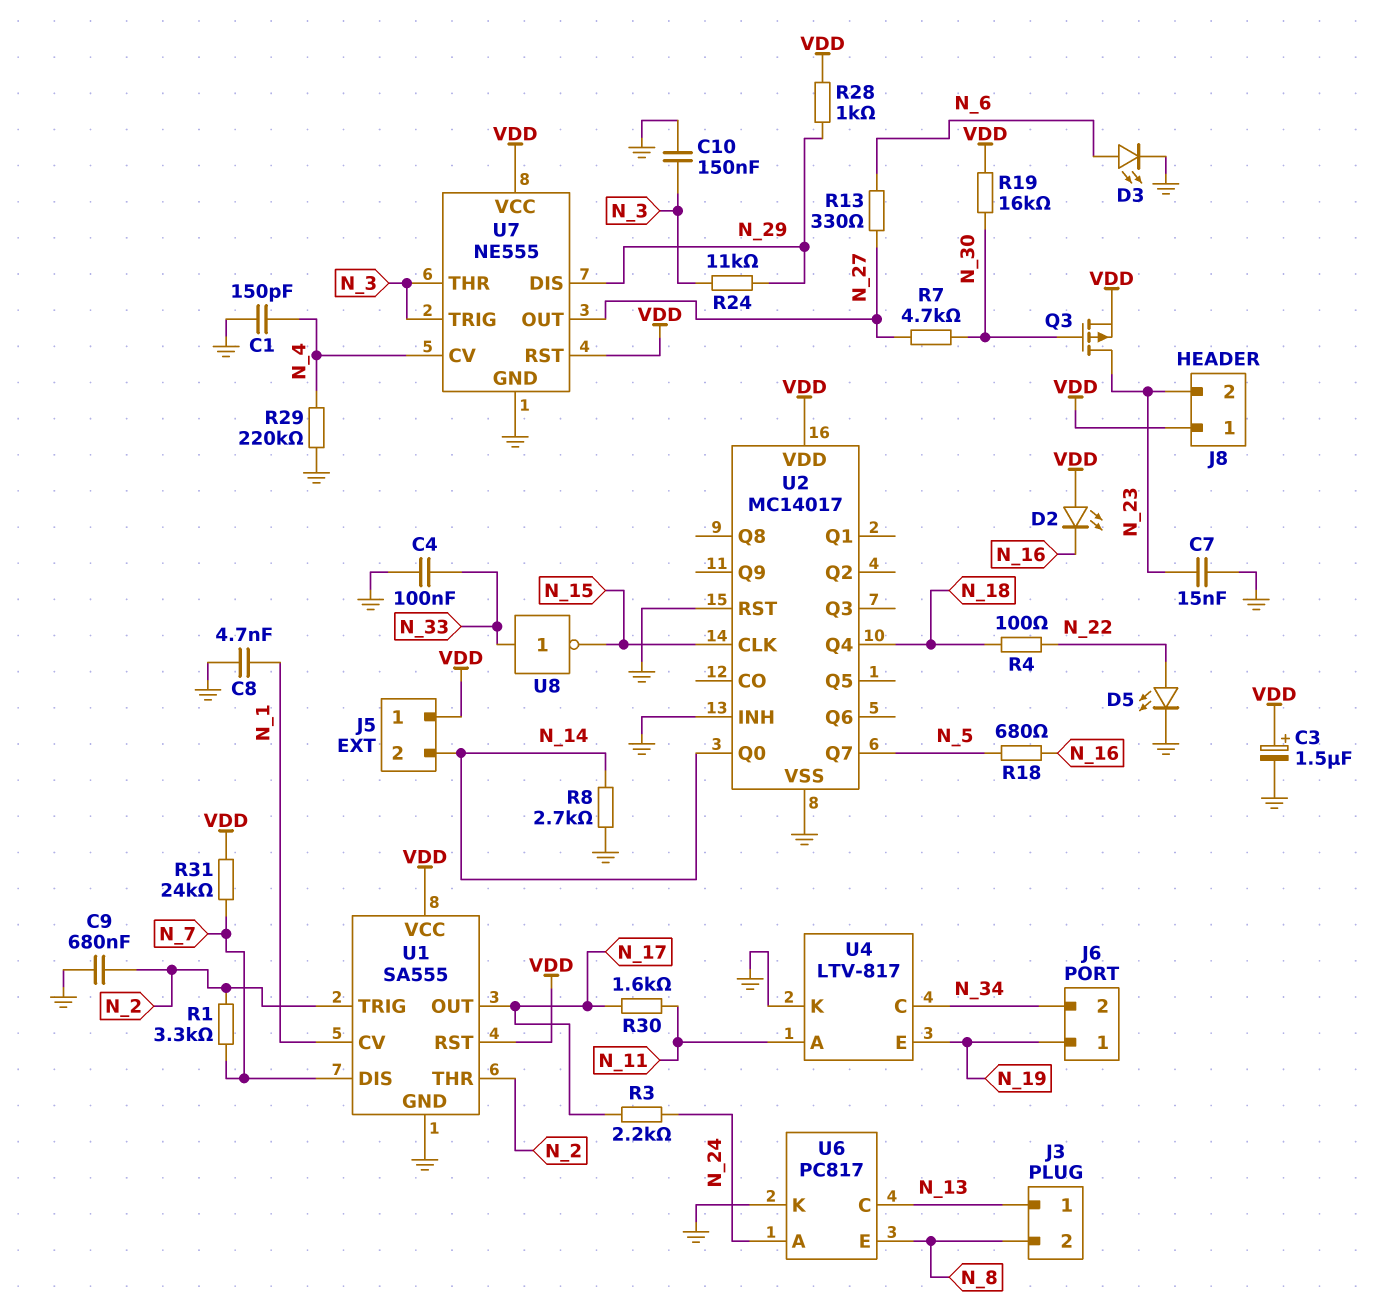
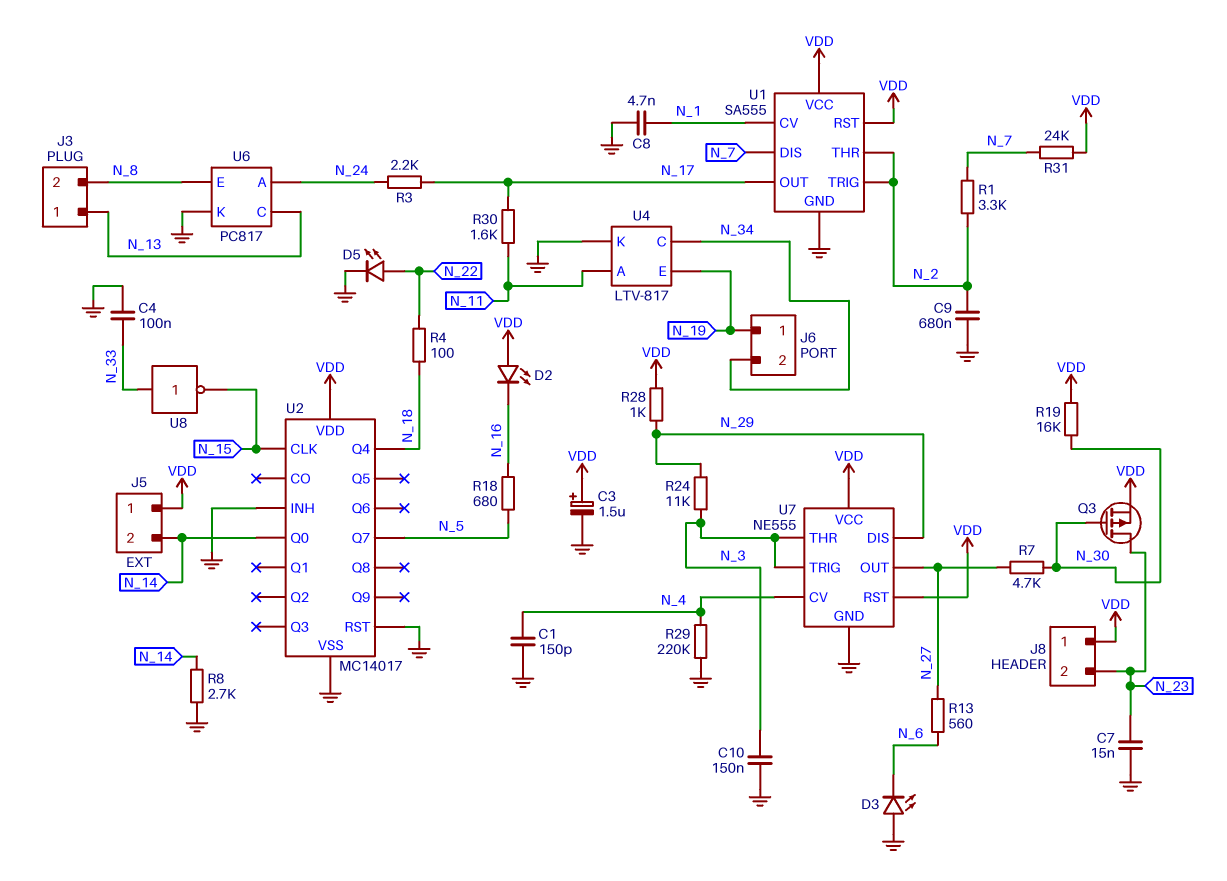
D3: LED (A N_6, K GND) -> LED (A GND, K N_6)
R13: 330 (N_6, N_27) -> 560 (N_6, N_27)

